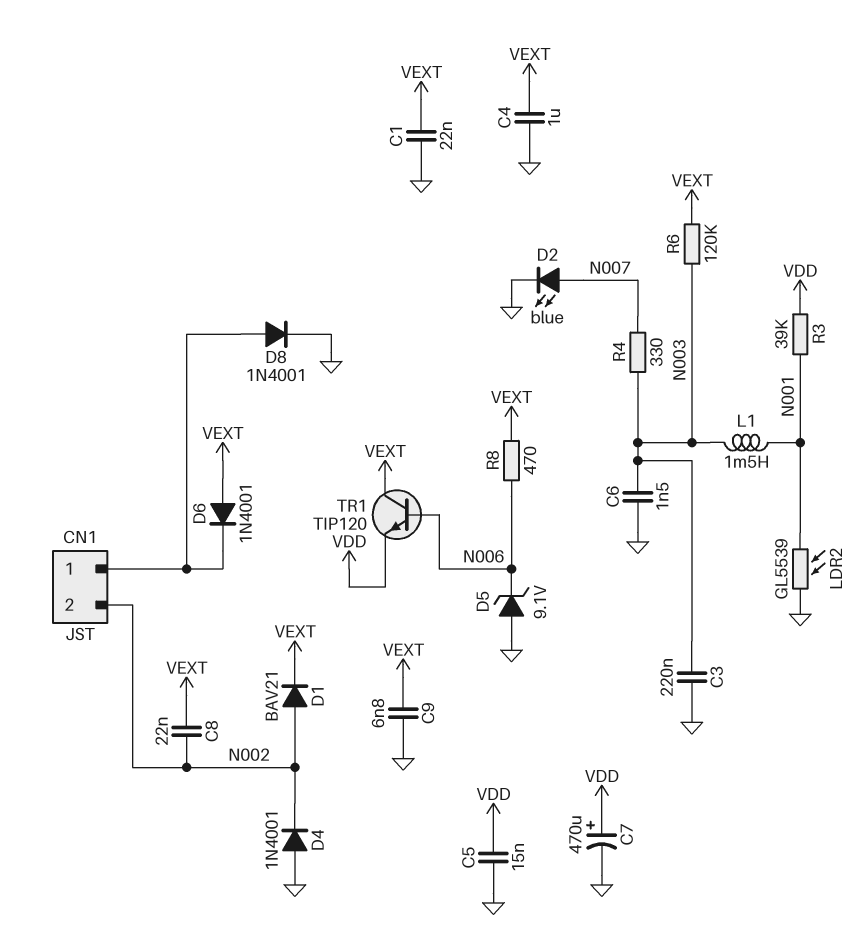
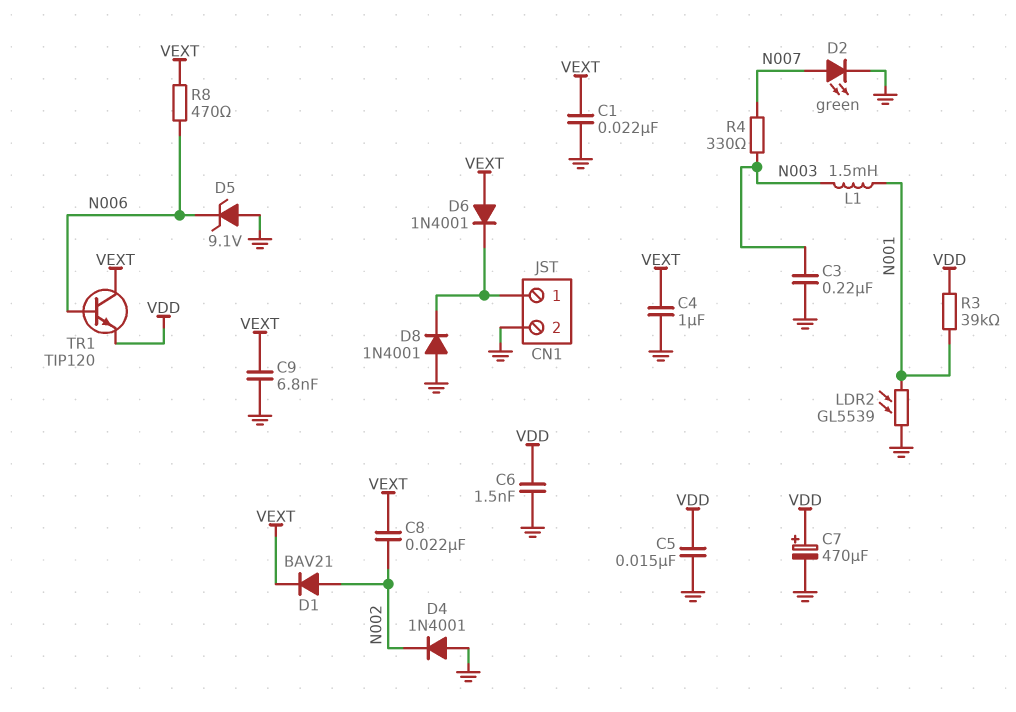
C6: 1.5nF (GND, N003) -> 1.5nF (GND, VDD)
CN1 pin 2: N002 -> GND
D2: LED blue (A N007, K GND) -> LED green (A N007, K GND)
D8: diode 1N4001 (A CN1/1, K GND) -> diode 1N4001 (A GND, K CN1/1)
R6: 120k (N003, VEXT) -> none

